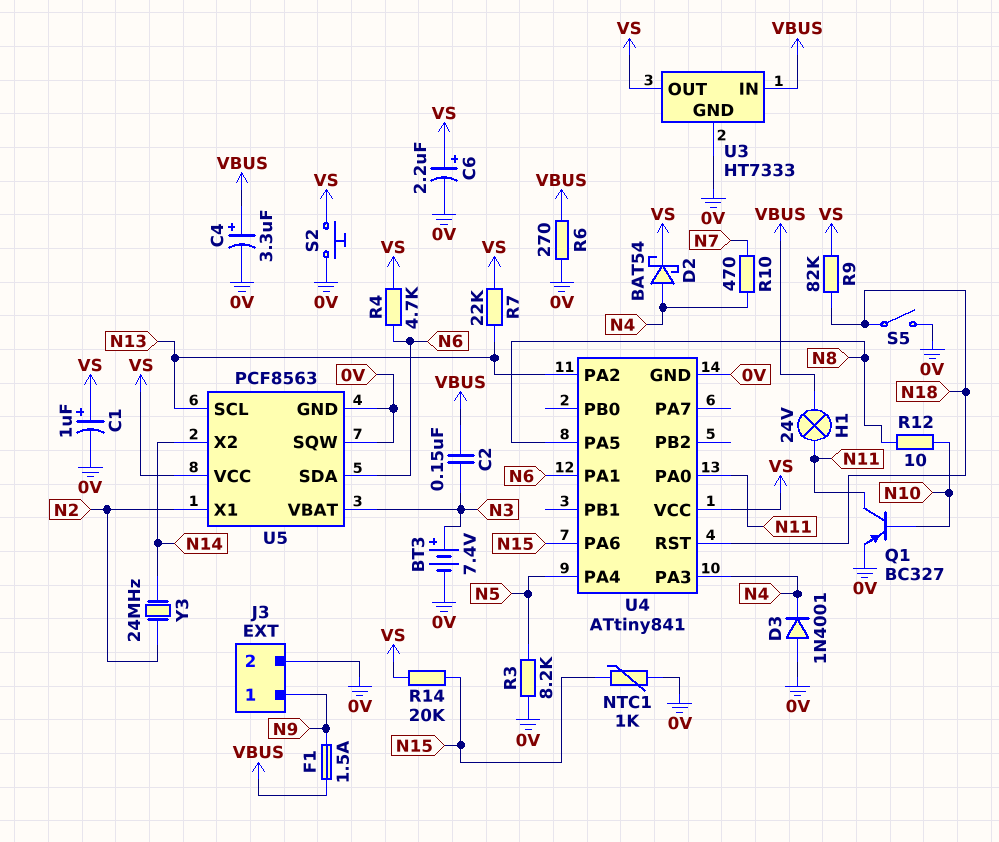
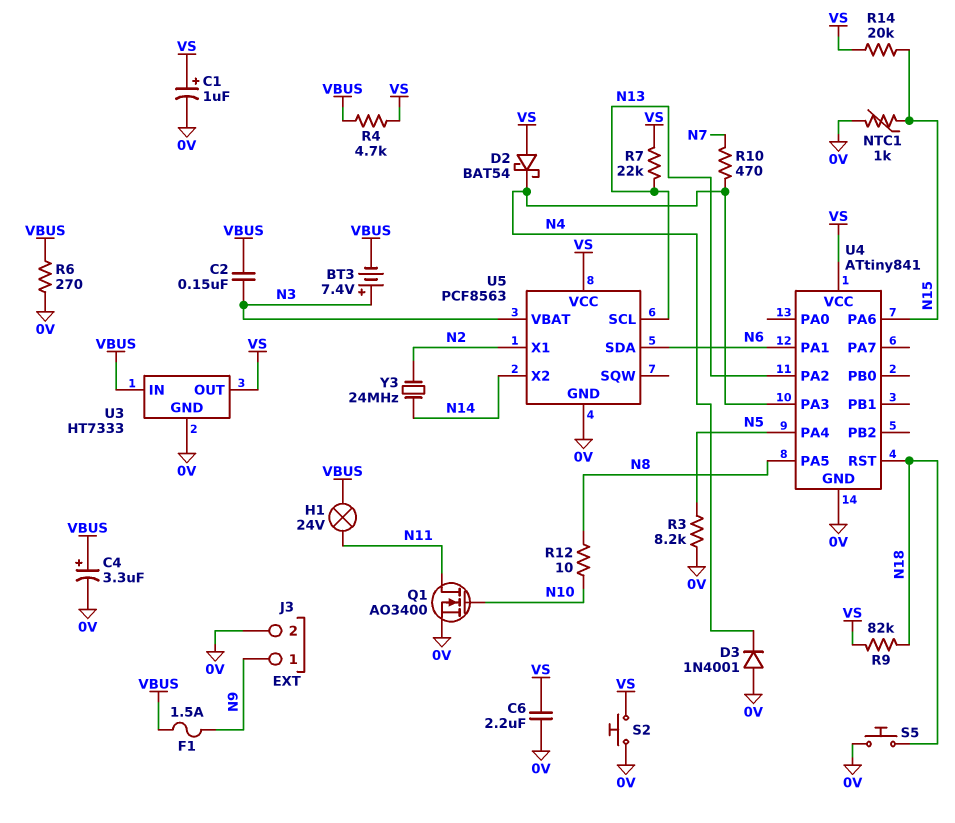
BT3: 7.4V (plus N3, minus 0V) -> 7.4V (plus N3, minus VBUS)
C6: 2.2uF (plus VS, minus 0V) -> 2.2uF (0V, VS)
D2: schottky BAT54 (A N4, K VS) -> schottky BAT54 (A VS, K N4)
Q1: PNP BC327 (B N10, C N11, E 0V) -> NMOS AO3400 (G N10, D N11, S 0V)
R4: 4.7k (N6, VS) -> 4.7k (VBUS, VS)
S5: switch (0V, N18) -> button (0V, N18)
U4 pin PA0: N11 -> none
U5 pin SQW: 0V -> none

